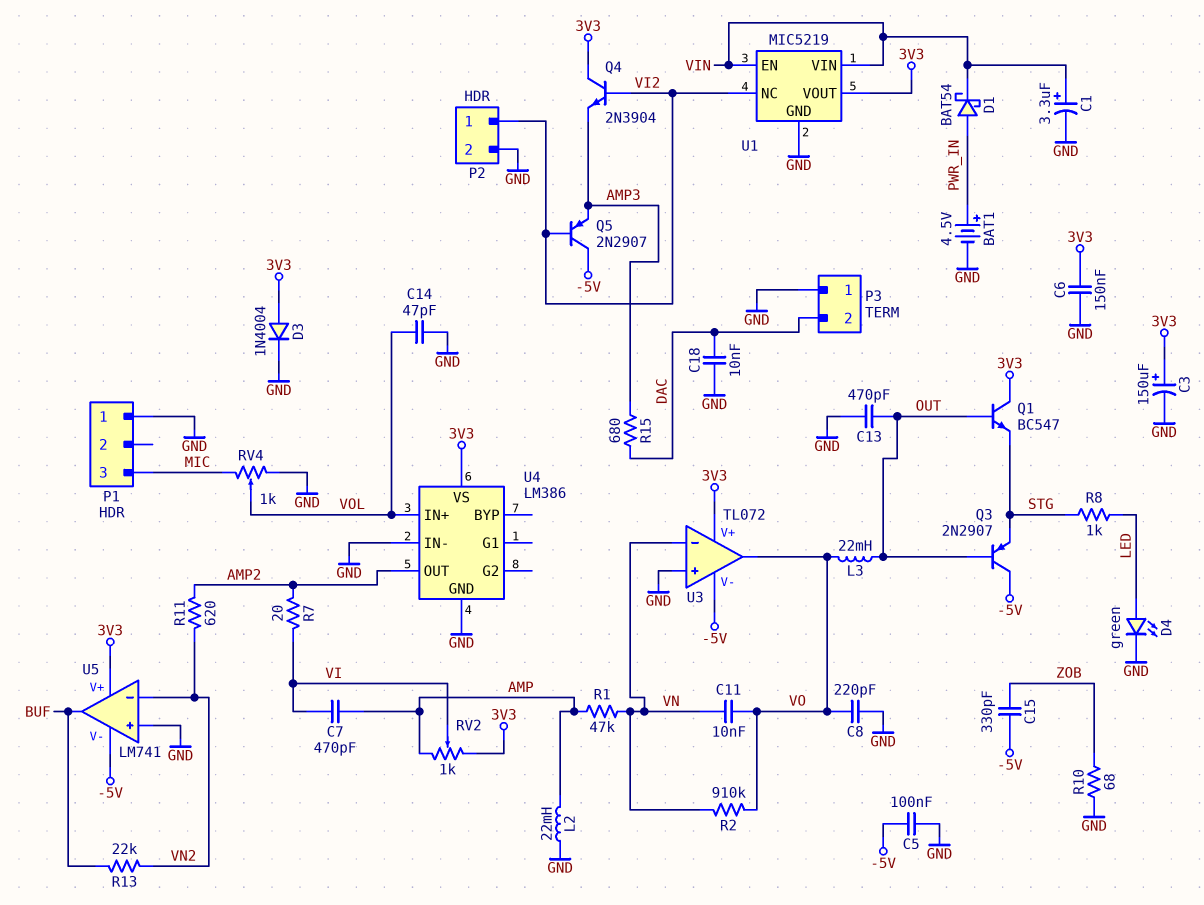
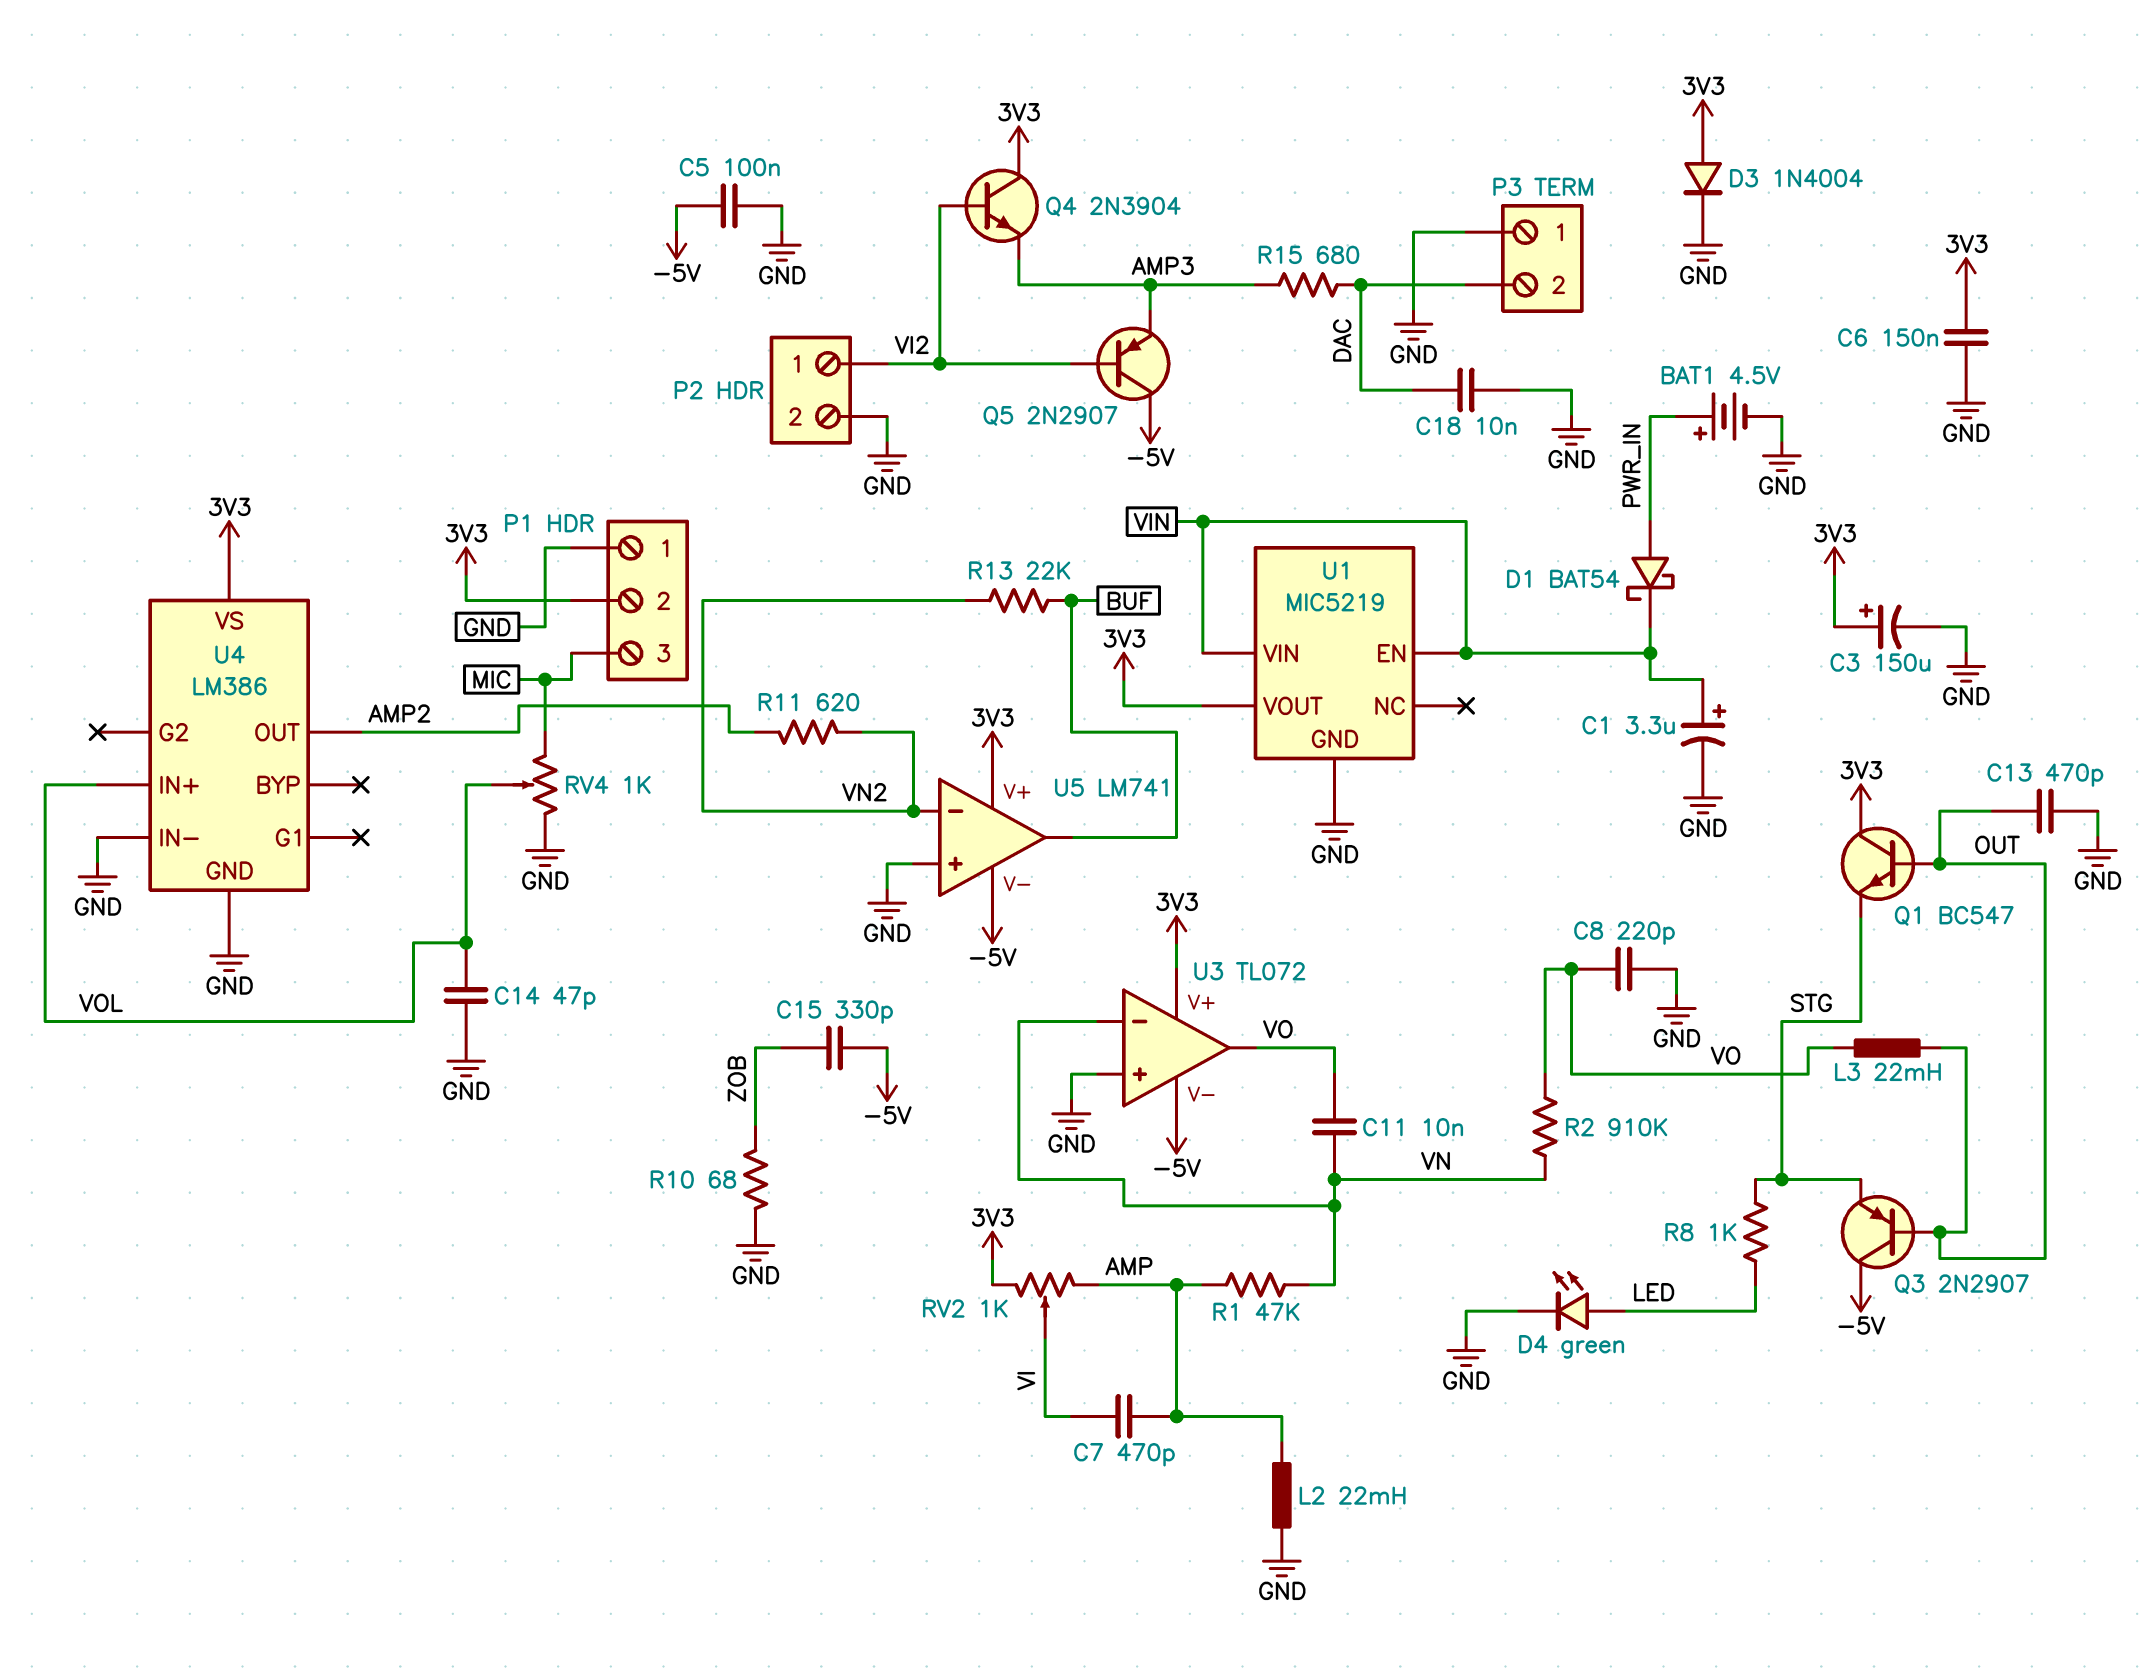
P1 pin 2: none -> 3V3
R7: 20 (AMP2, VI) -> none
U1 pin NC: VI2 -> none

